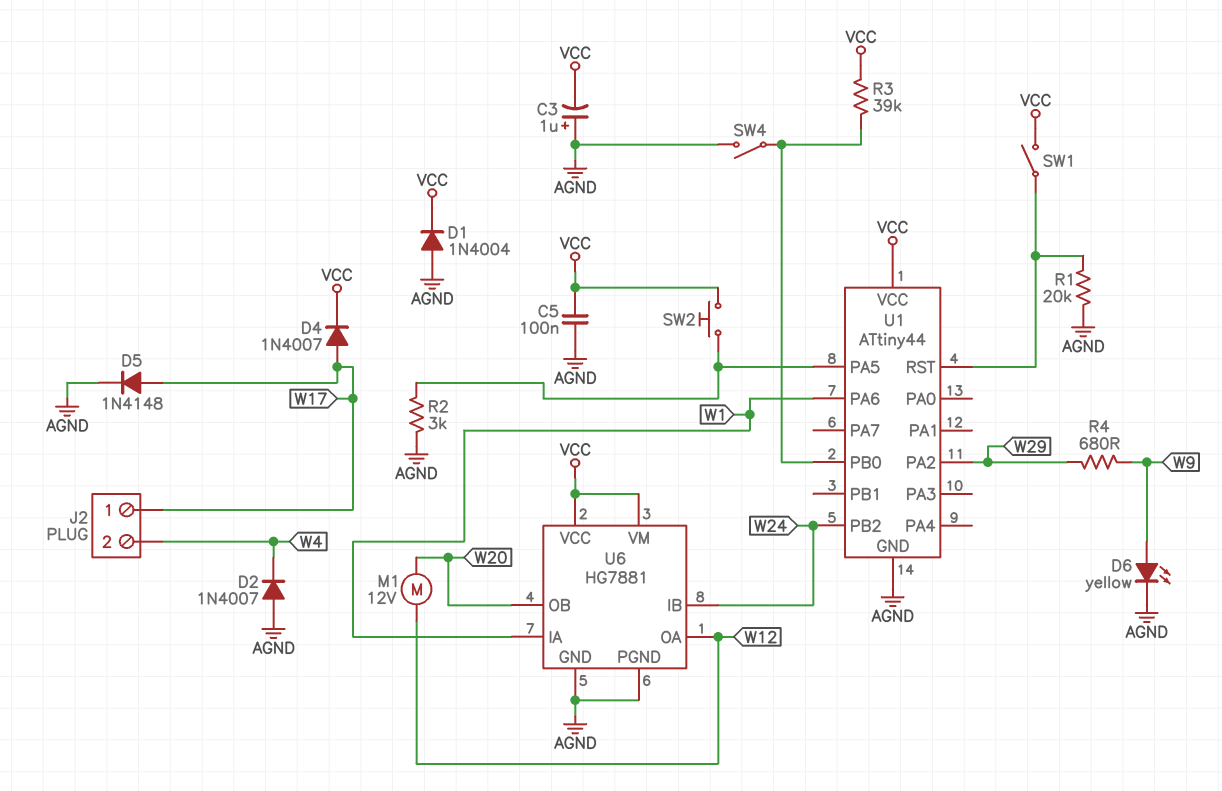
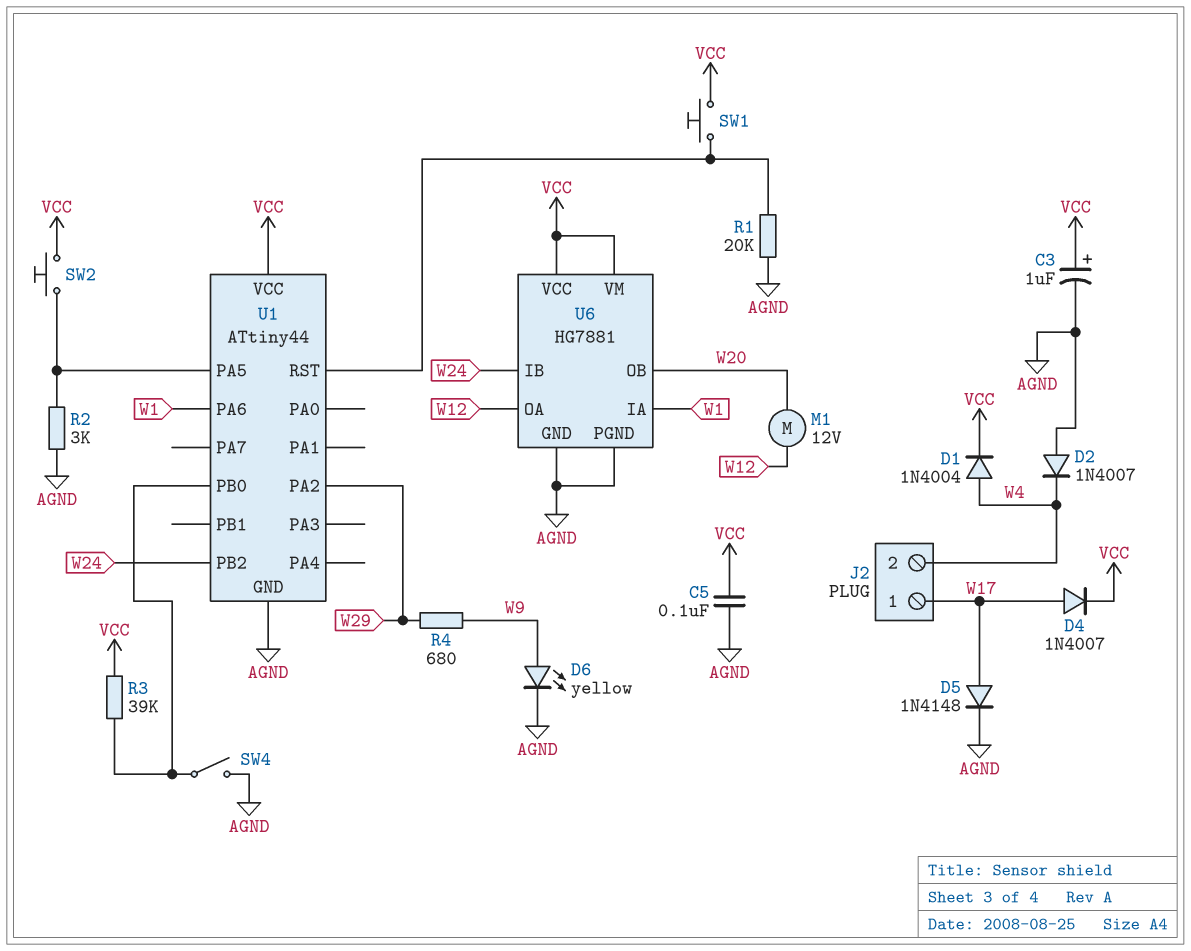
C3: 1uF (plus AGND, minus VCC) -> 1uF (plus VCC, minus AGND)
D1: diode 1N4004 (A AGND, K VCC) -> diode 1N4004 (A W4, K VCC)
SW1: switch (U1/RST, VCC) -> button (U1/RST, VCC)

